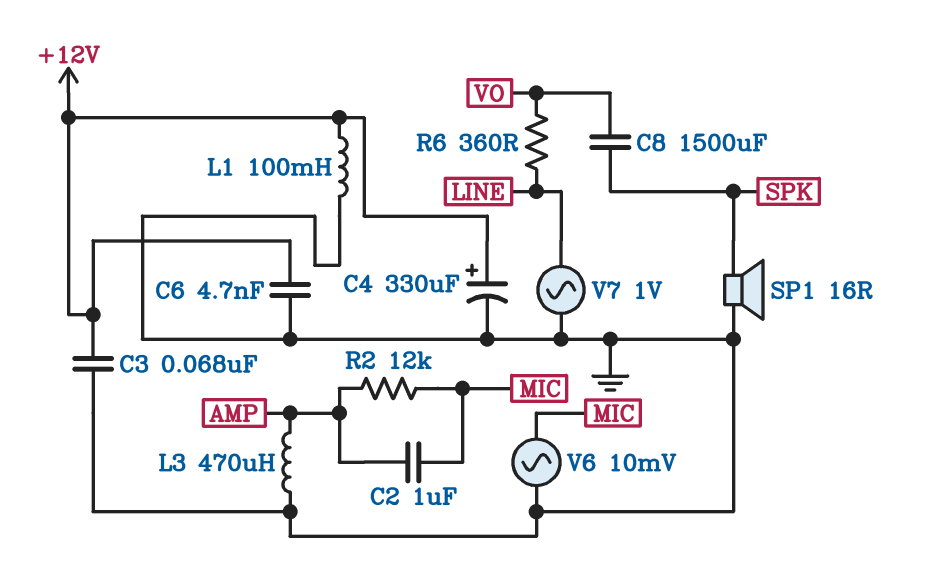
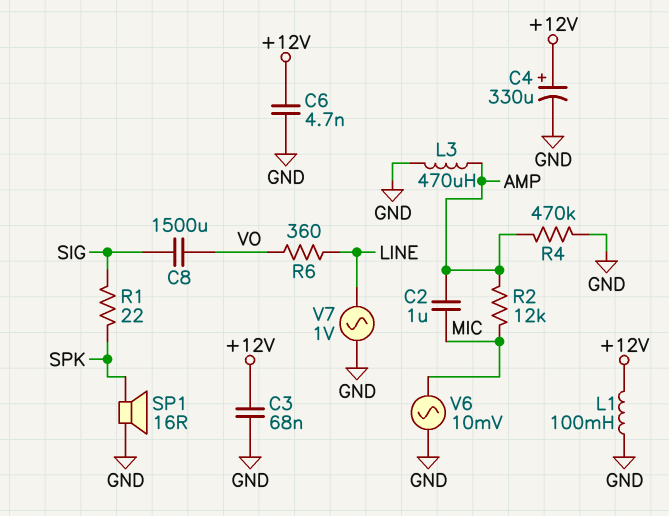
C8: 1500uF (SPK, VO) -> 1500uF (SIG, VO)
R1: none -> 22 (SIG, SPK)
R4: none -> 470k (AMP, GND)

